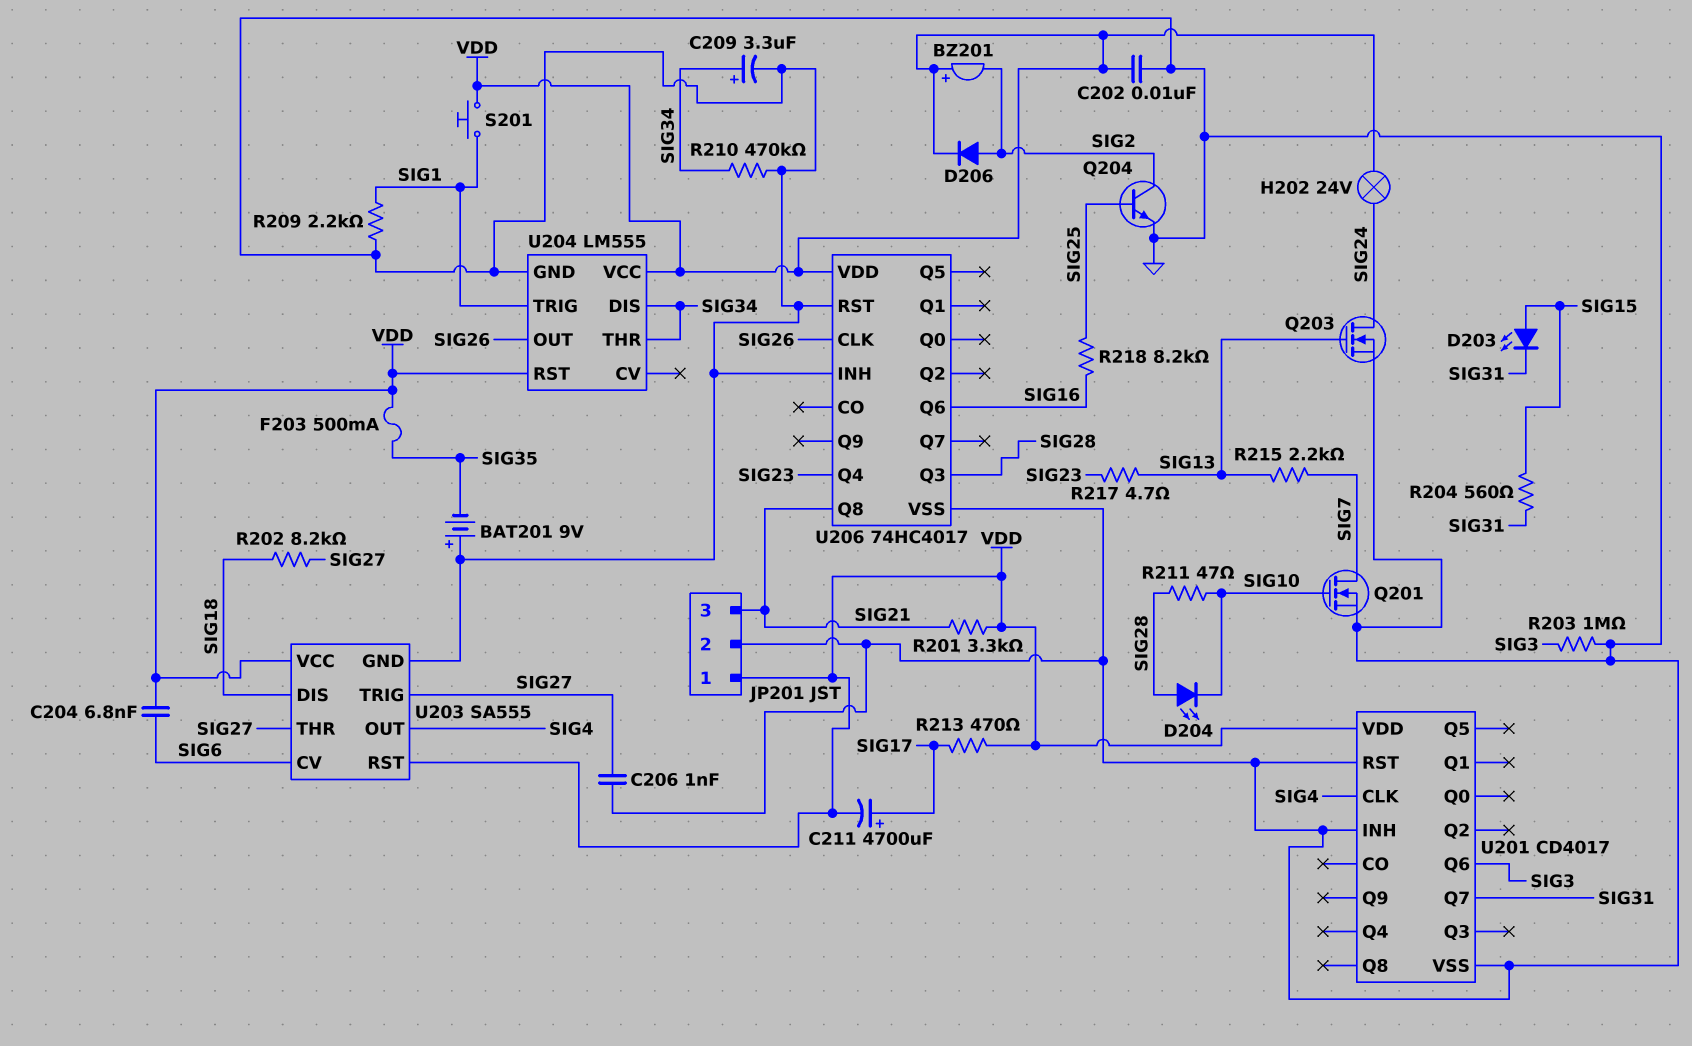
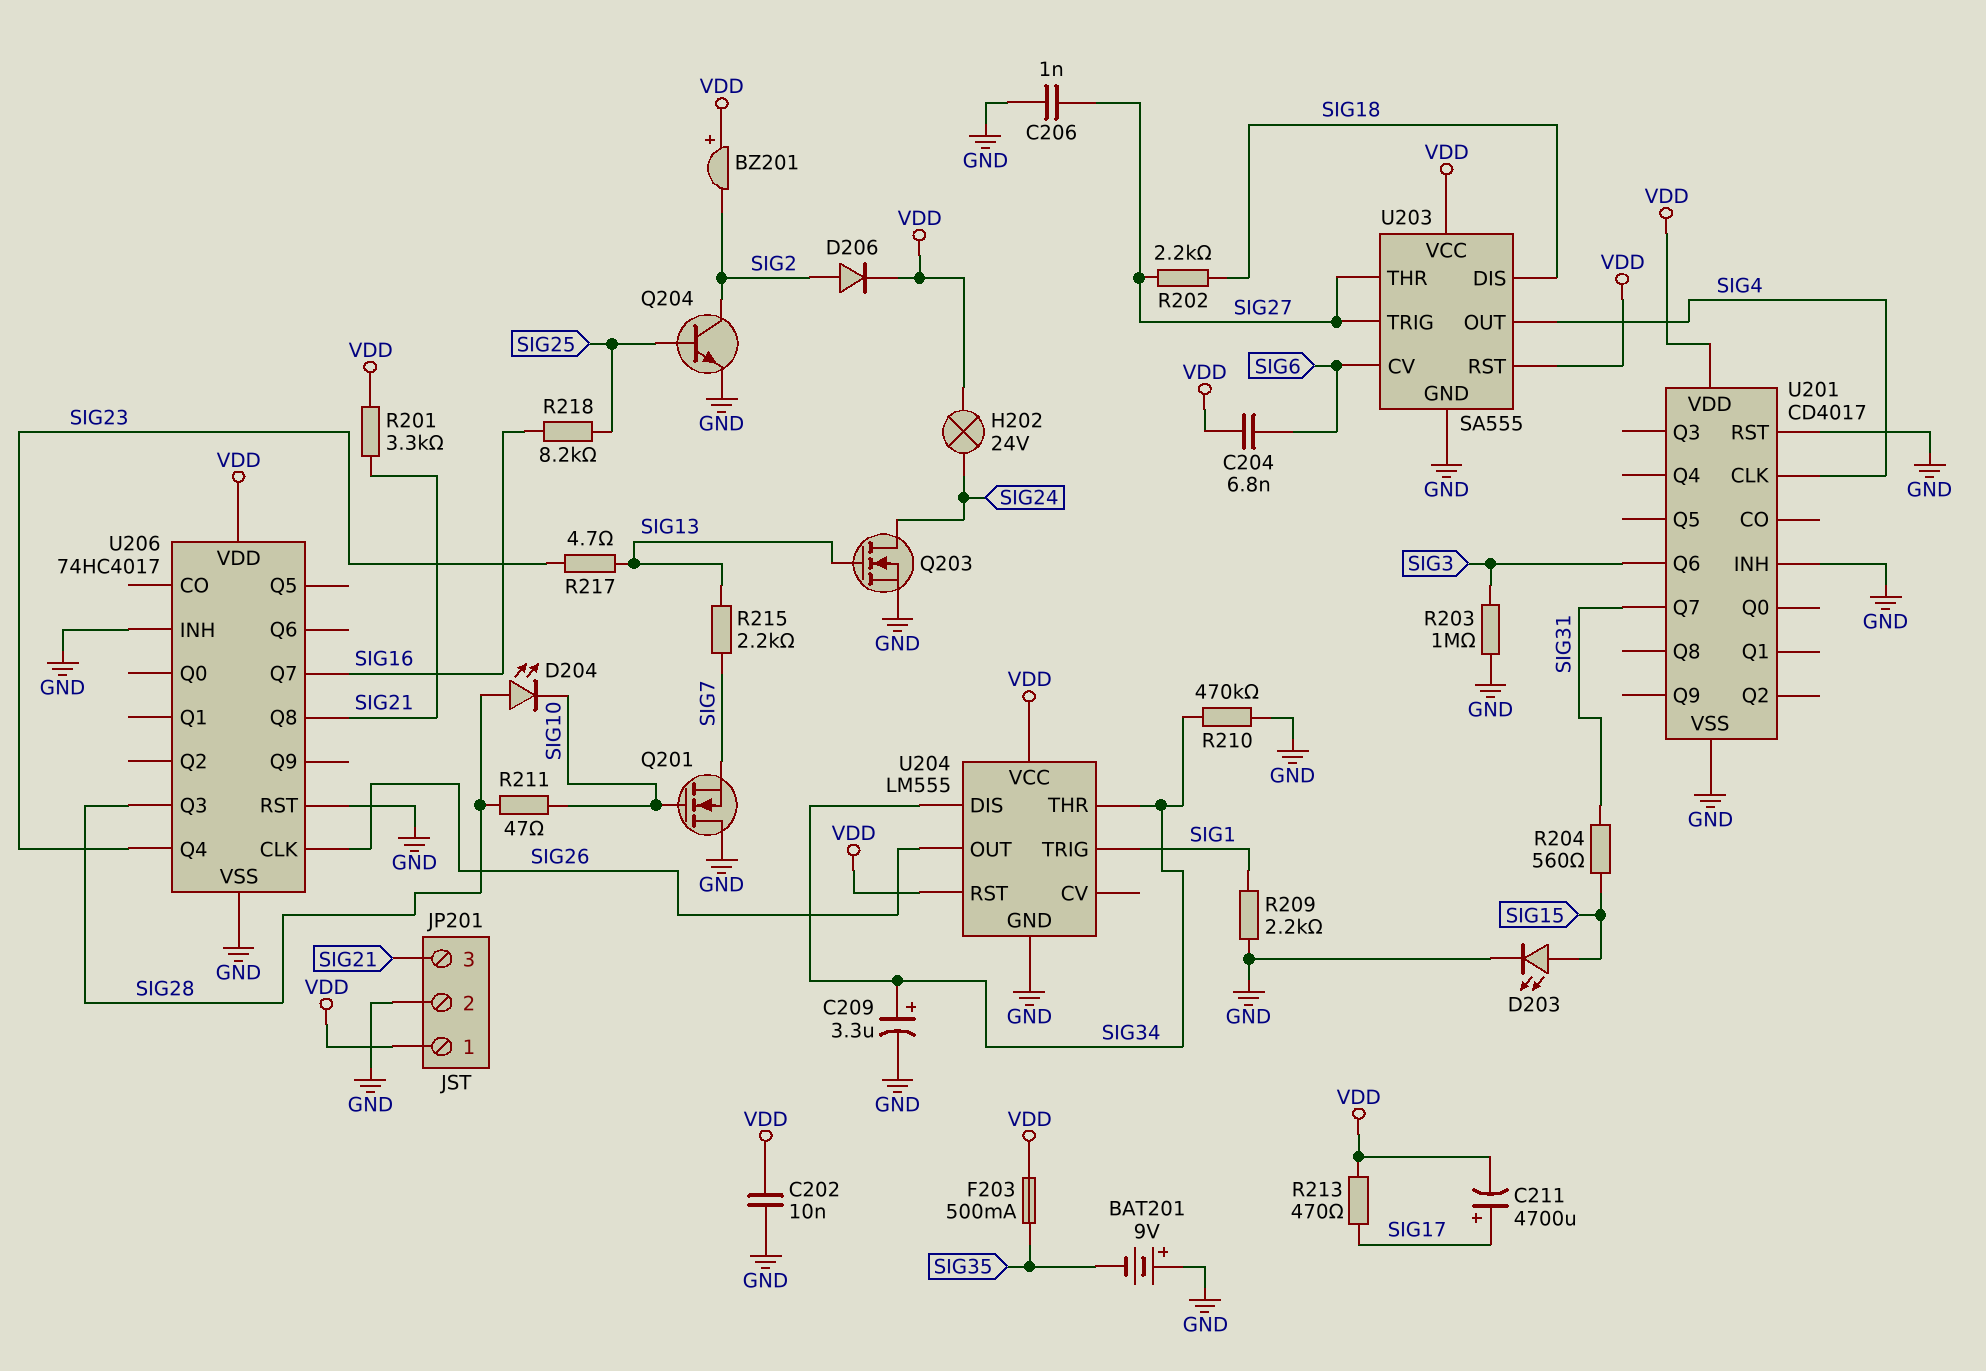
D203: LED (A SIG15, K SIG31) -> LED (A SIG15, K GND)
Q201: NMOS (G SIG10, D SIG7, S GND) -> NMOS (G SIG10, D GND, S SIG7)
R202: 8.2k (SIG18, SIG27) -> 2.2k (SIG18, SIG27)
S201: button (SIG1, VDD) -> none
U206 pin Q6: SIG16 -> none
U206 pin Q7: none -> SIG16

